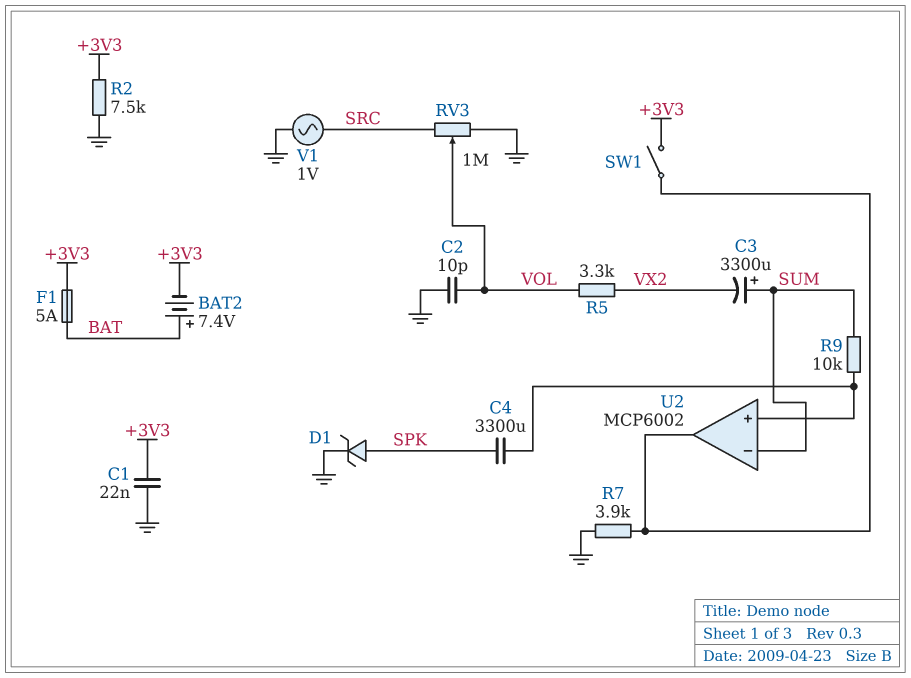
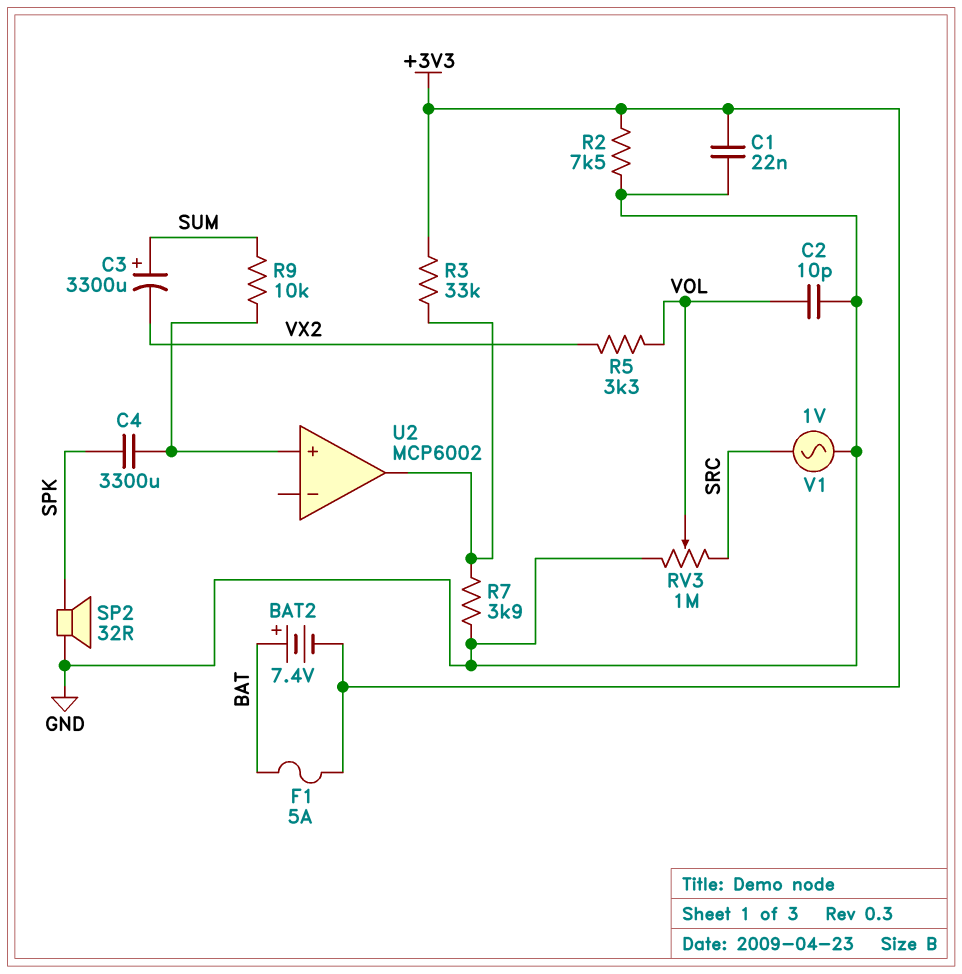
D1: zener (A SPK, K GND) -> none
R3: none -> 33k (+3V3, U2/out)
SP2: none -> speaker 32R (GND, SPK)
SW1: switch (+3V3, U2/out) -> none
U2 pin in-: SUM -> none

